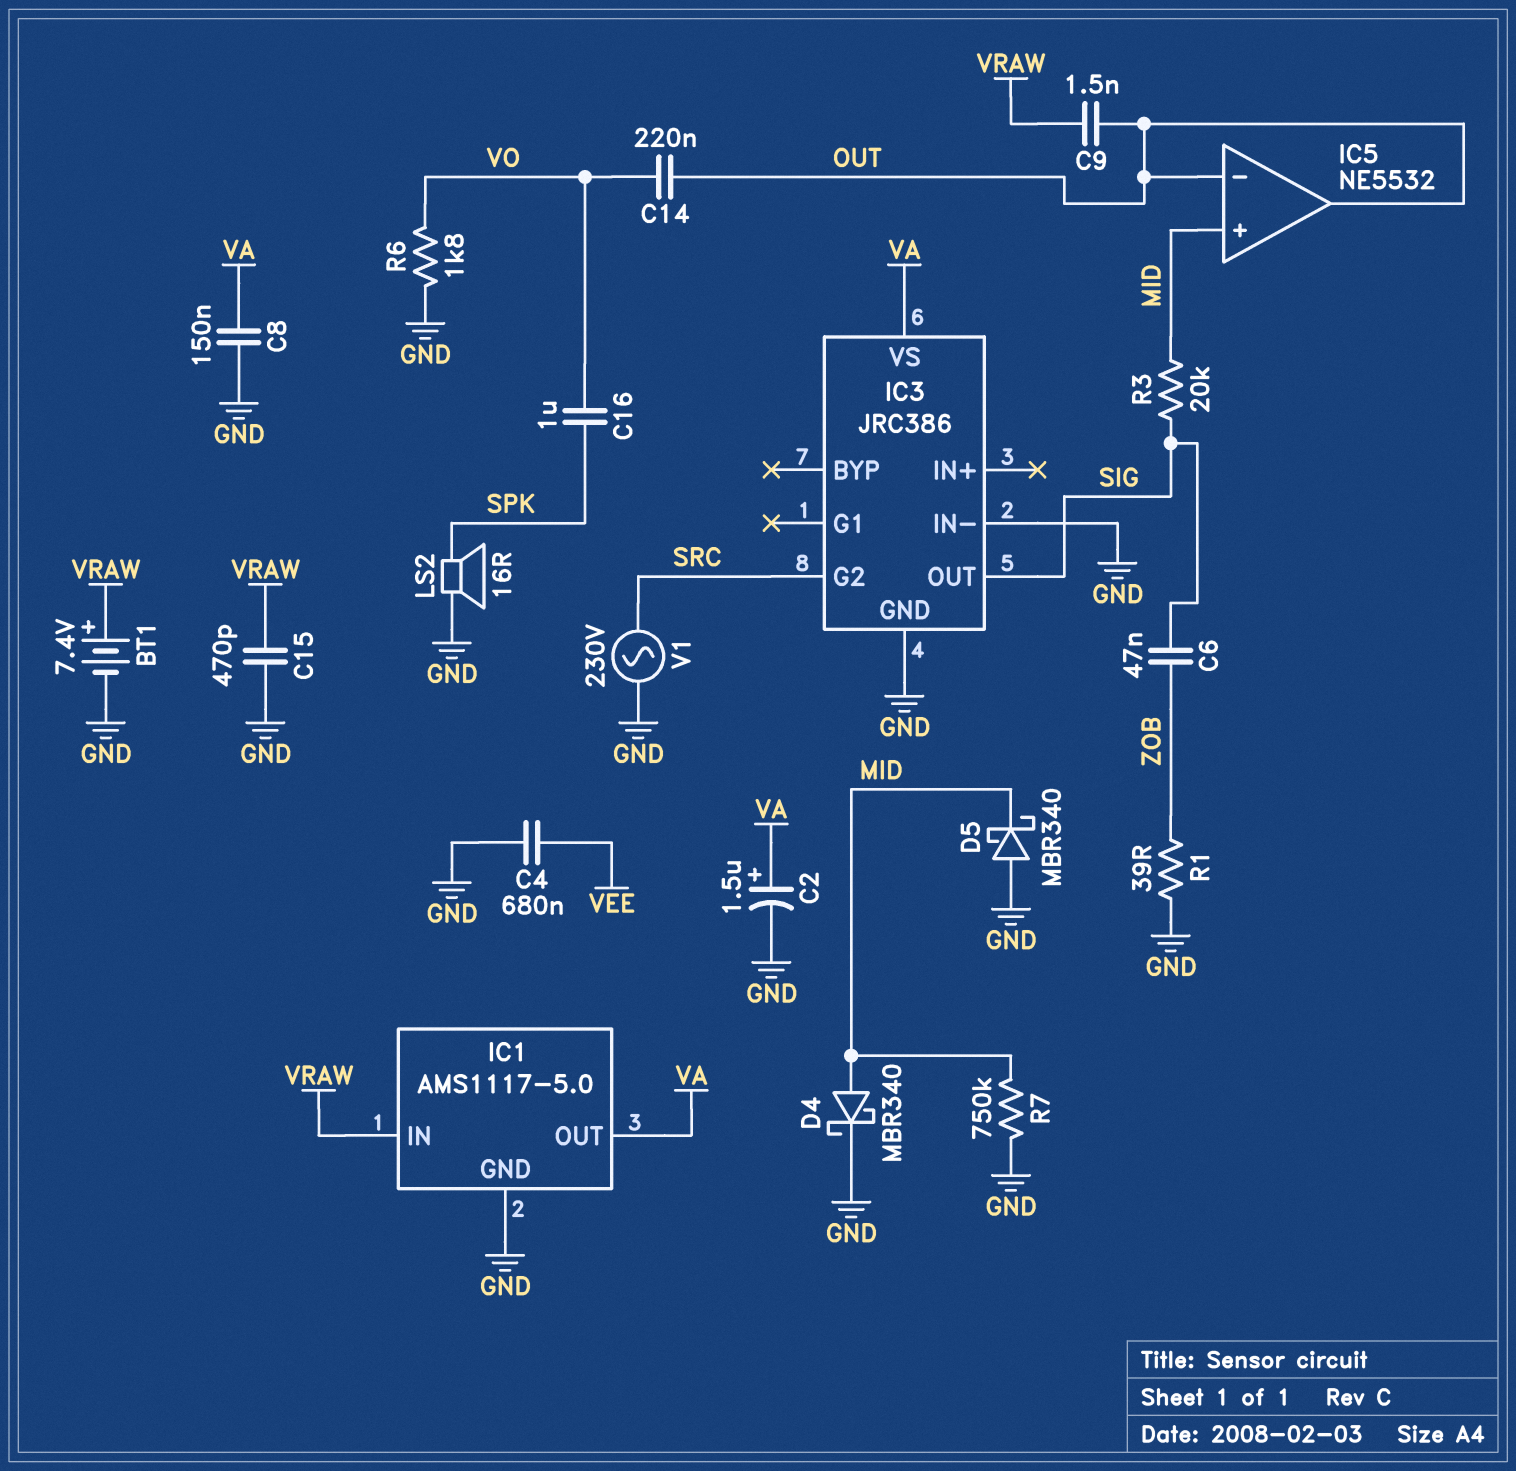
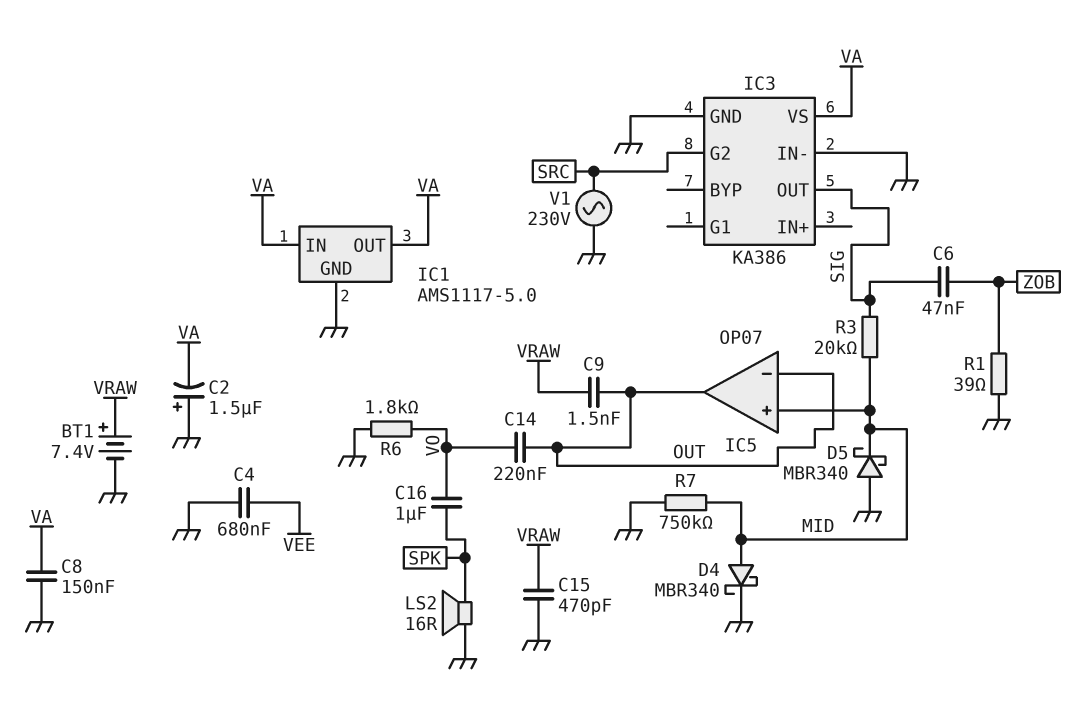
C2: 1.5uF (plus VA, minus GND) -> 1.5uF (plus GND, minus VA)
IC1 pin IN: VRAW -> VA
IC3: JRC386 -> KA386
IC5: NE5532 -> OP07

